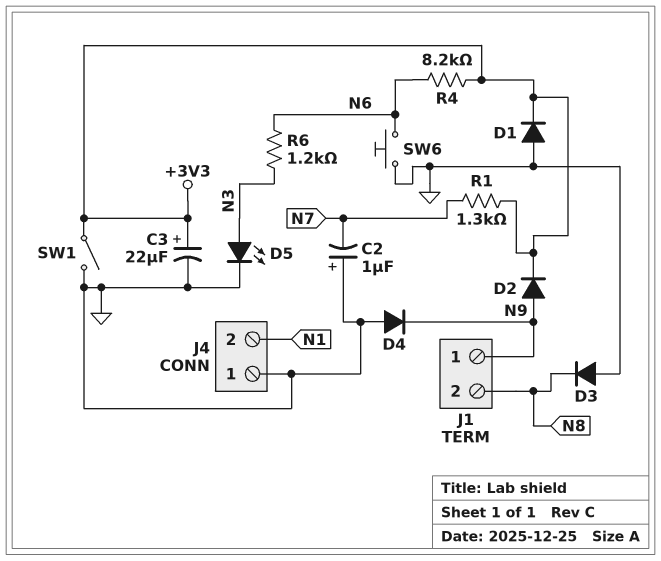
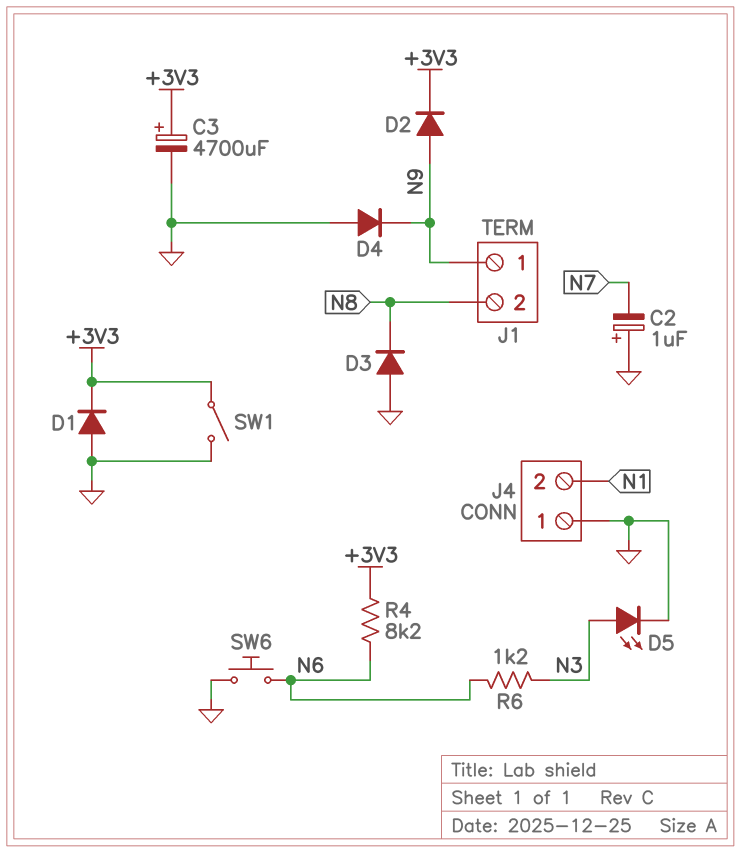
C3: 22uF (plus +3V3, minus GND) -> 4700uF (plus +3V3, minus GND)
R1: 1.3k (+3V3, N7) -> none

